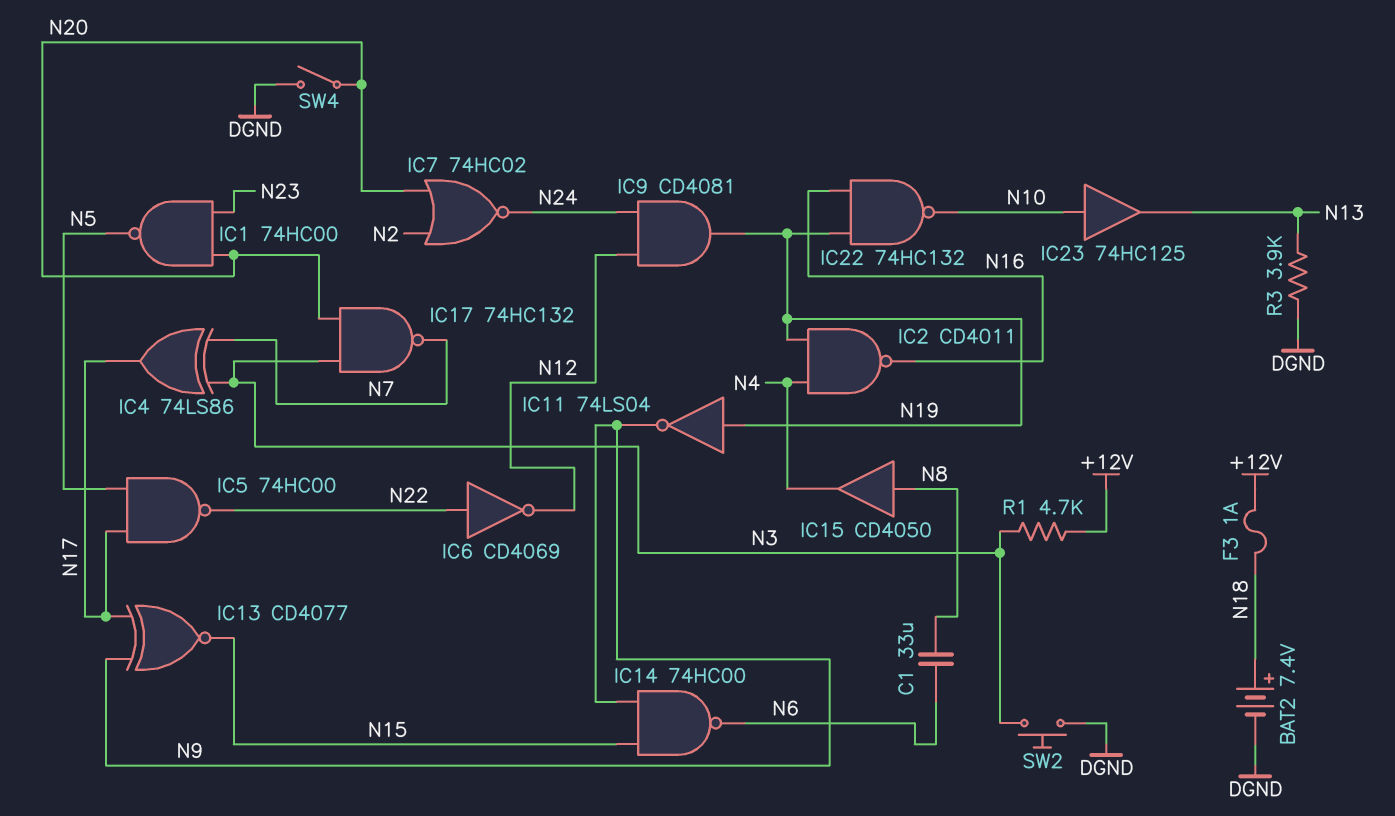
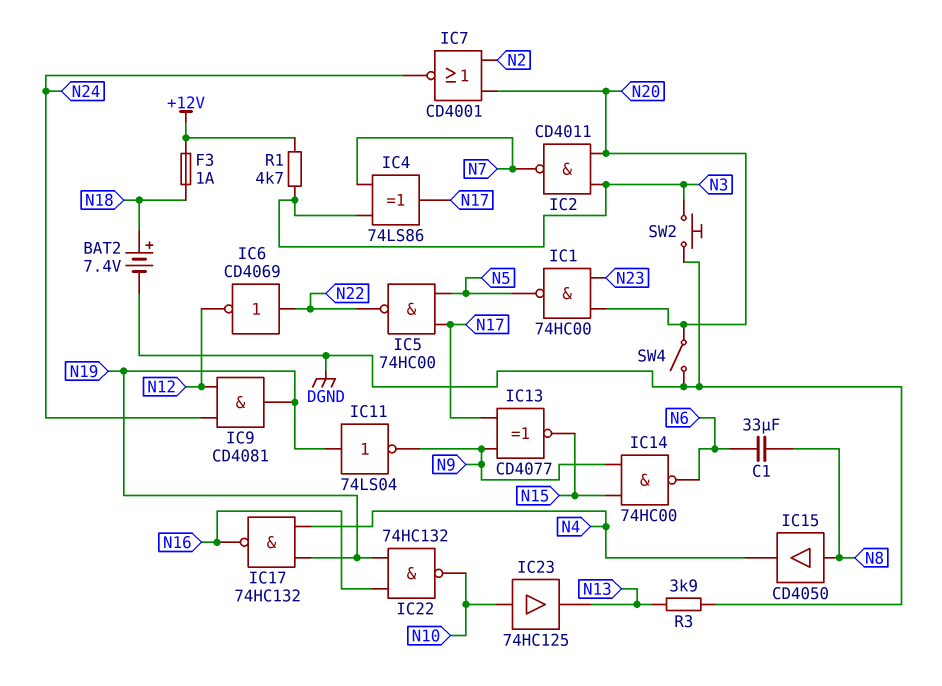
IC2: NAND CD4011 (in N4, in N19, out N16) -> NAND CD4011 (in N3, in N20, out N7)
IC7: NOR 74HC02 (in N2, in N20, out N24) -> NOR CD4001 (in N2, in N20, out N24)
IC17: NAND 74HC132 (in N3, in N20, out N7) -> NAND 74HC132 (in N4, in N19, out N16)

